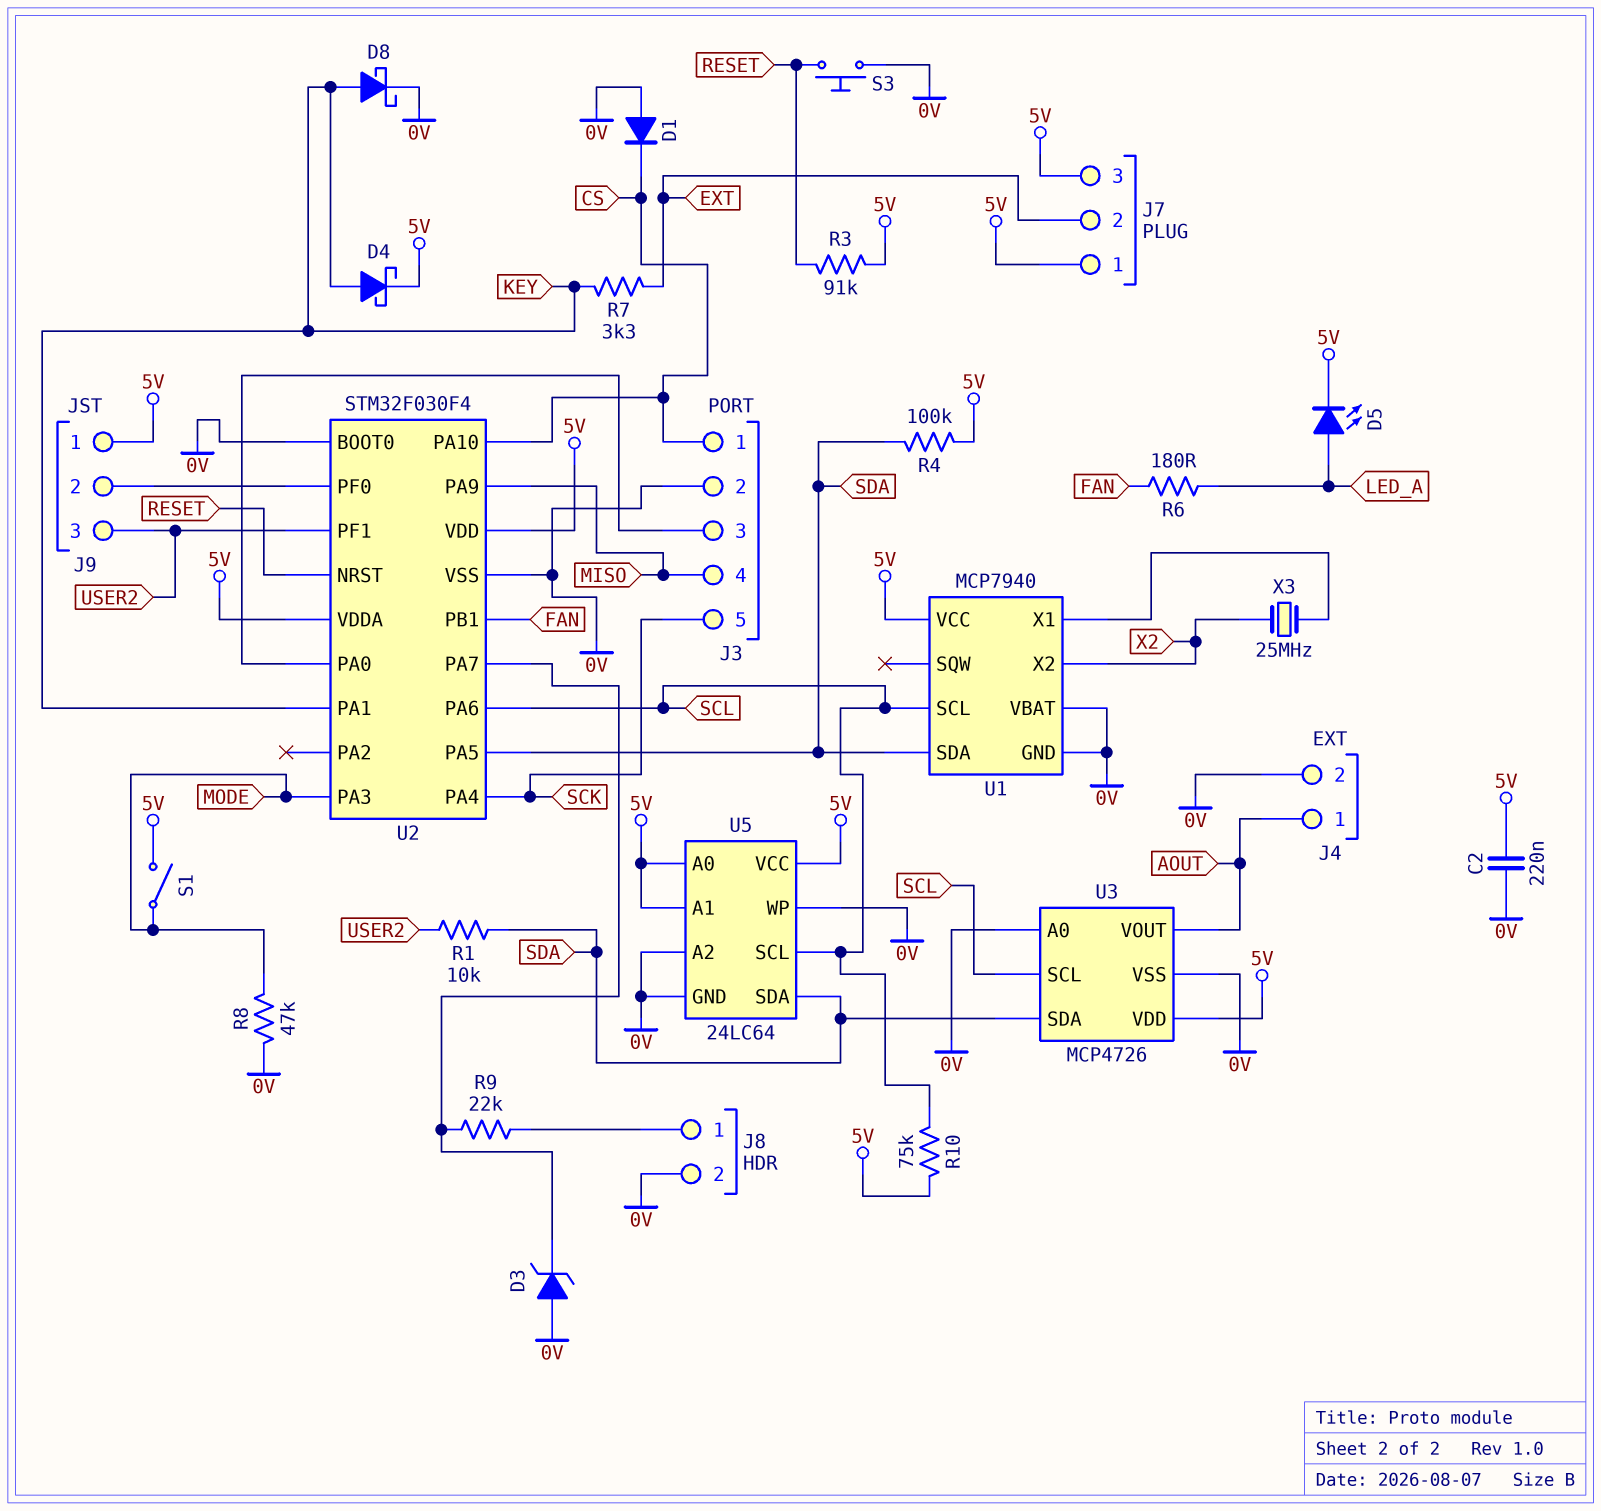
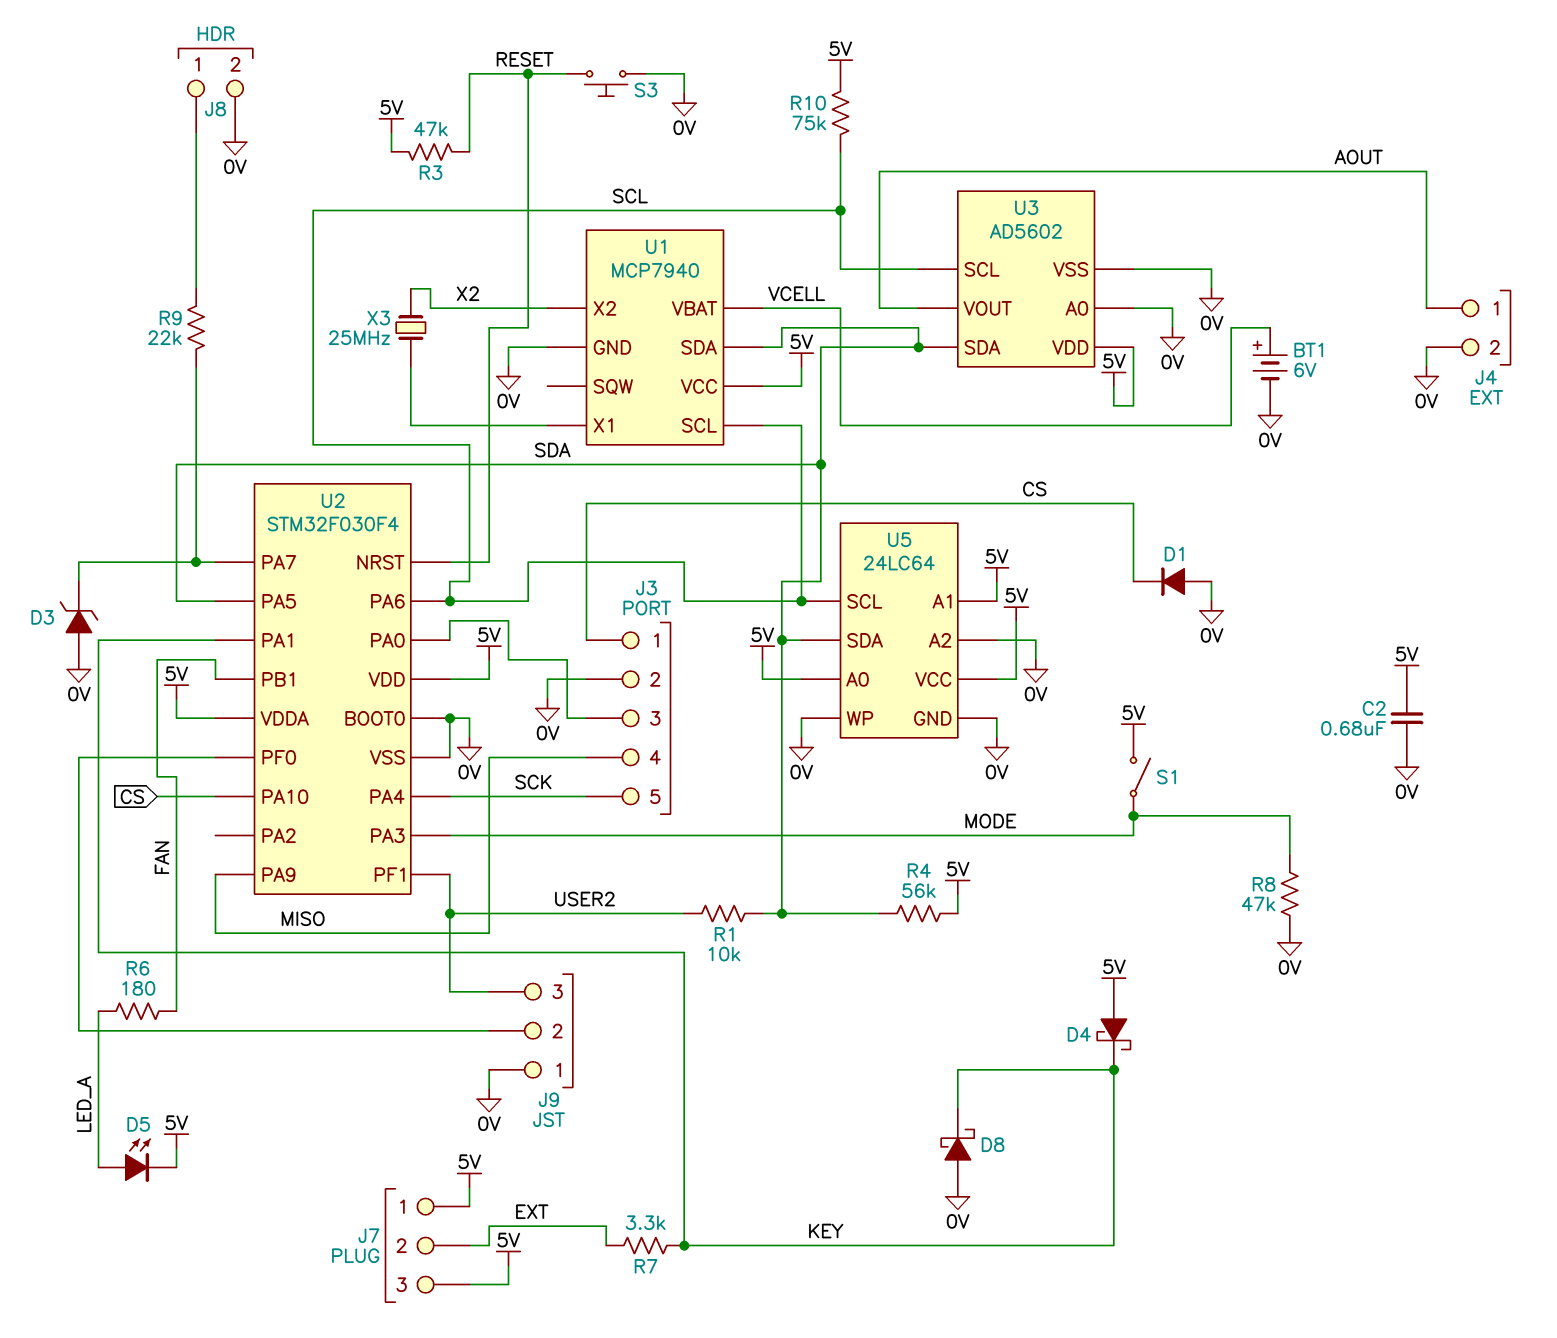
BT1: none -> 6V (plus VCELL, minus 0V)
C2: 220nF (0V, 5V) -> 680nF (0V, 5V)
D4: schottky (A KEY, K 5V) -> schottky (A 5V, K KEY)
D8: schottky (A KEY, K 0V) -> schottky (A 0V, K KEY)
J9 pin 1: 5V -> 0V
R3: 91k (5V, RESET) -> 47k (5V, RESET)
R4: 100k (5V, SDA) -> 56k (5V, SDA)
U1 pin VBAT: 0V -> VCELL
U3: MCP4726 -> AD5602

